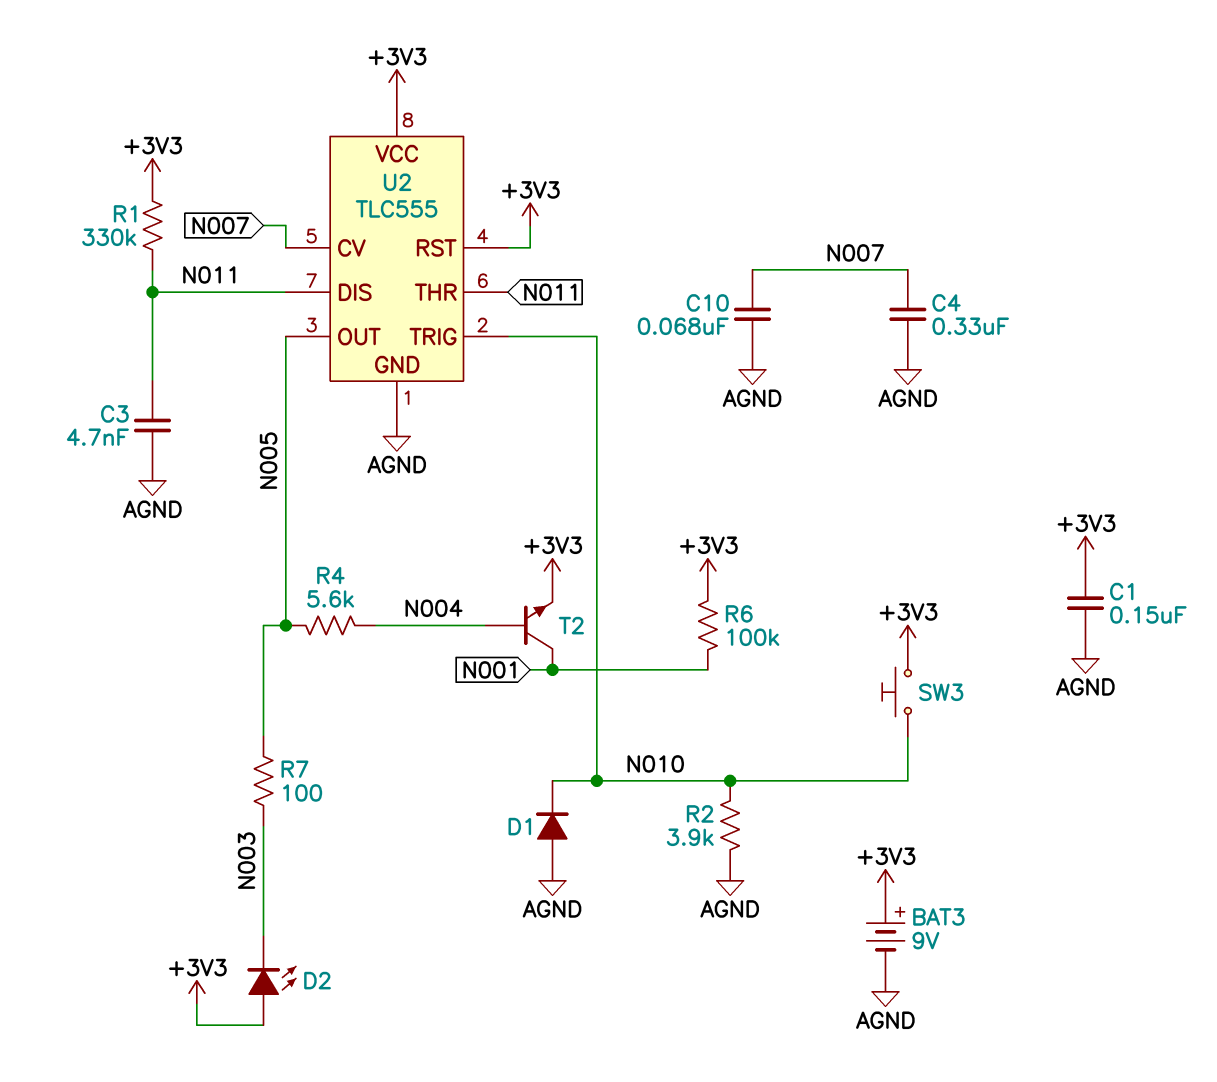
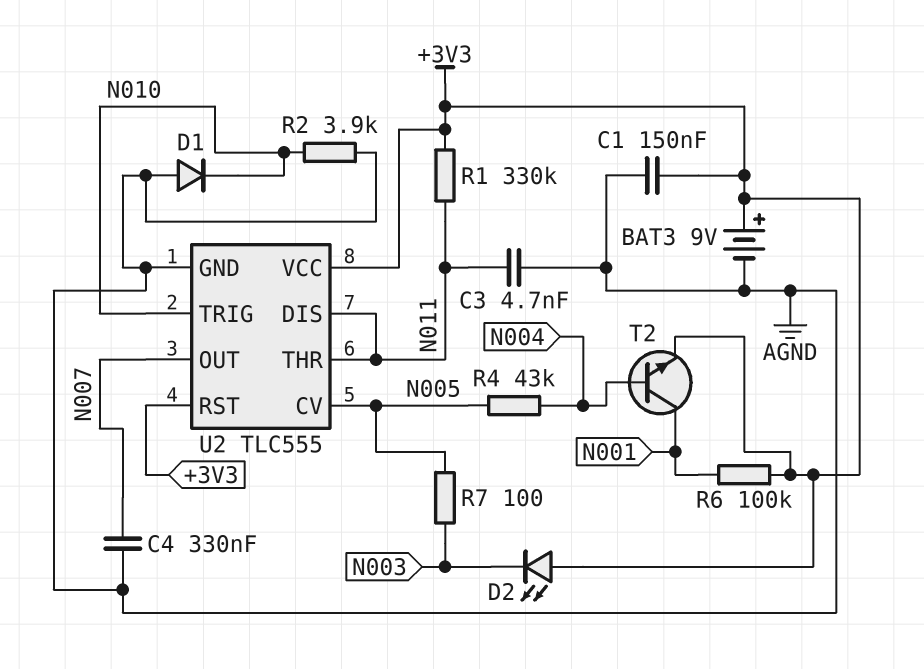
C10: 68nF (AGND, N007) -> none
R4: 5.6k (N004, N005) -> 43k (N004, N005)
SW3: button (+3V3, N010) -> none
U2 pin CV: N007 -> N005
U2 pin OUT: N005 -> N007

